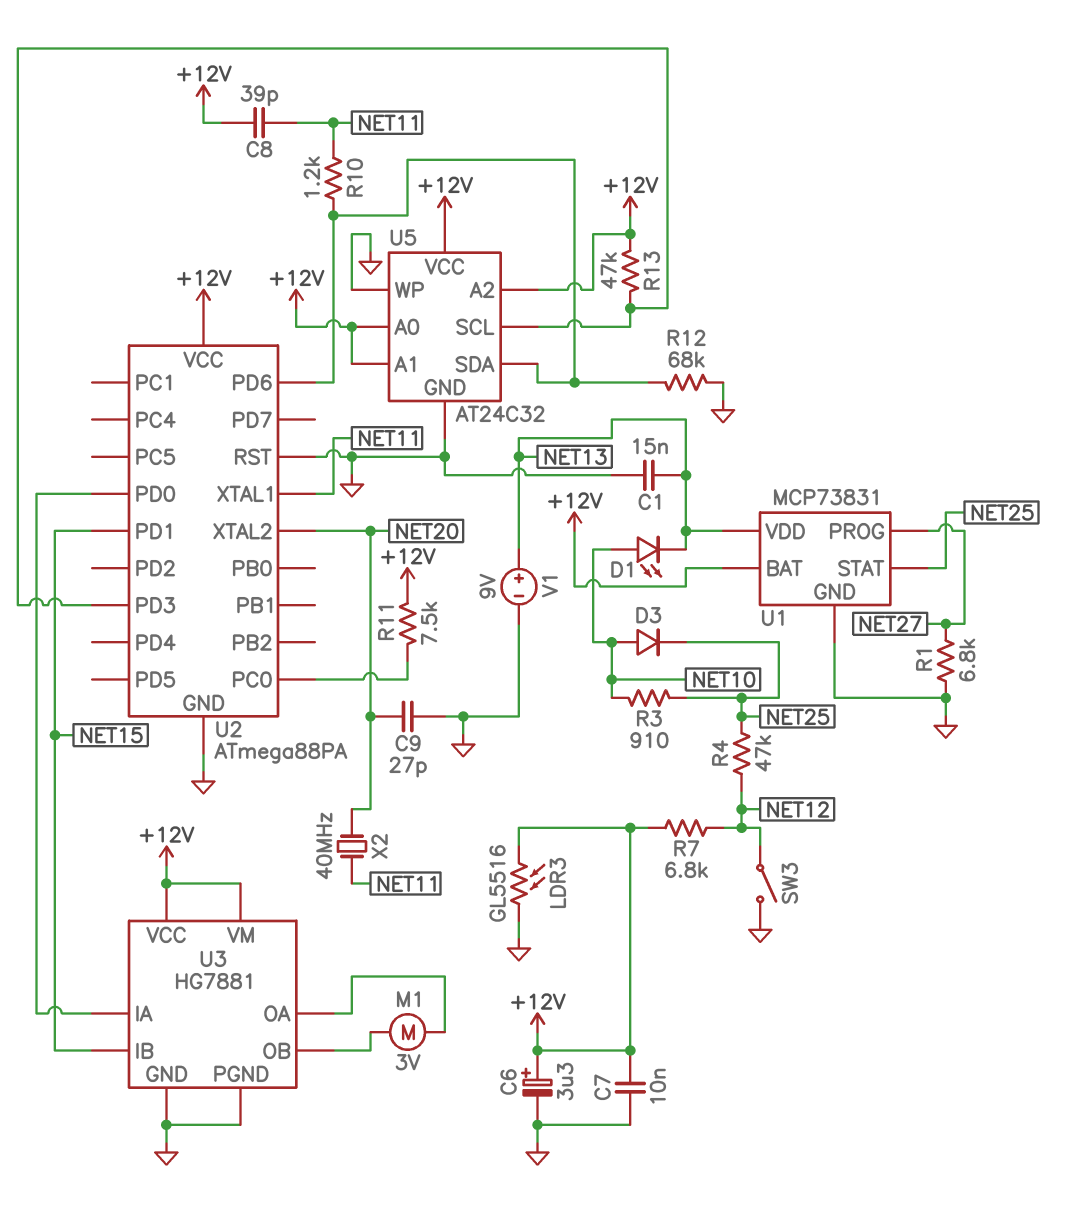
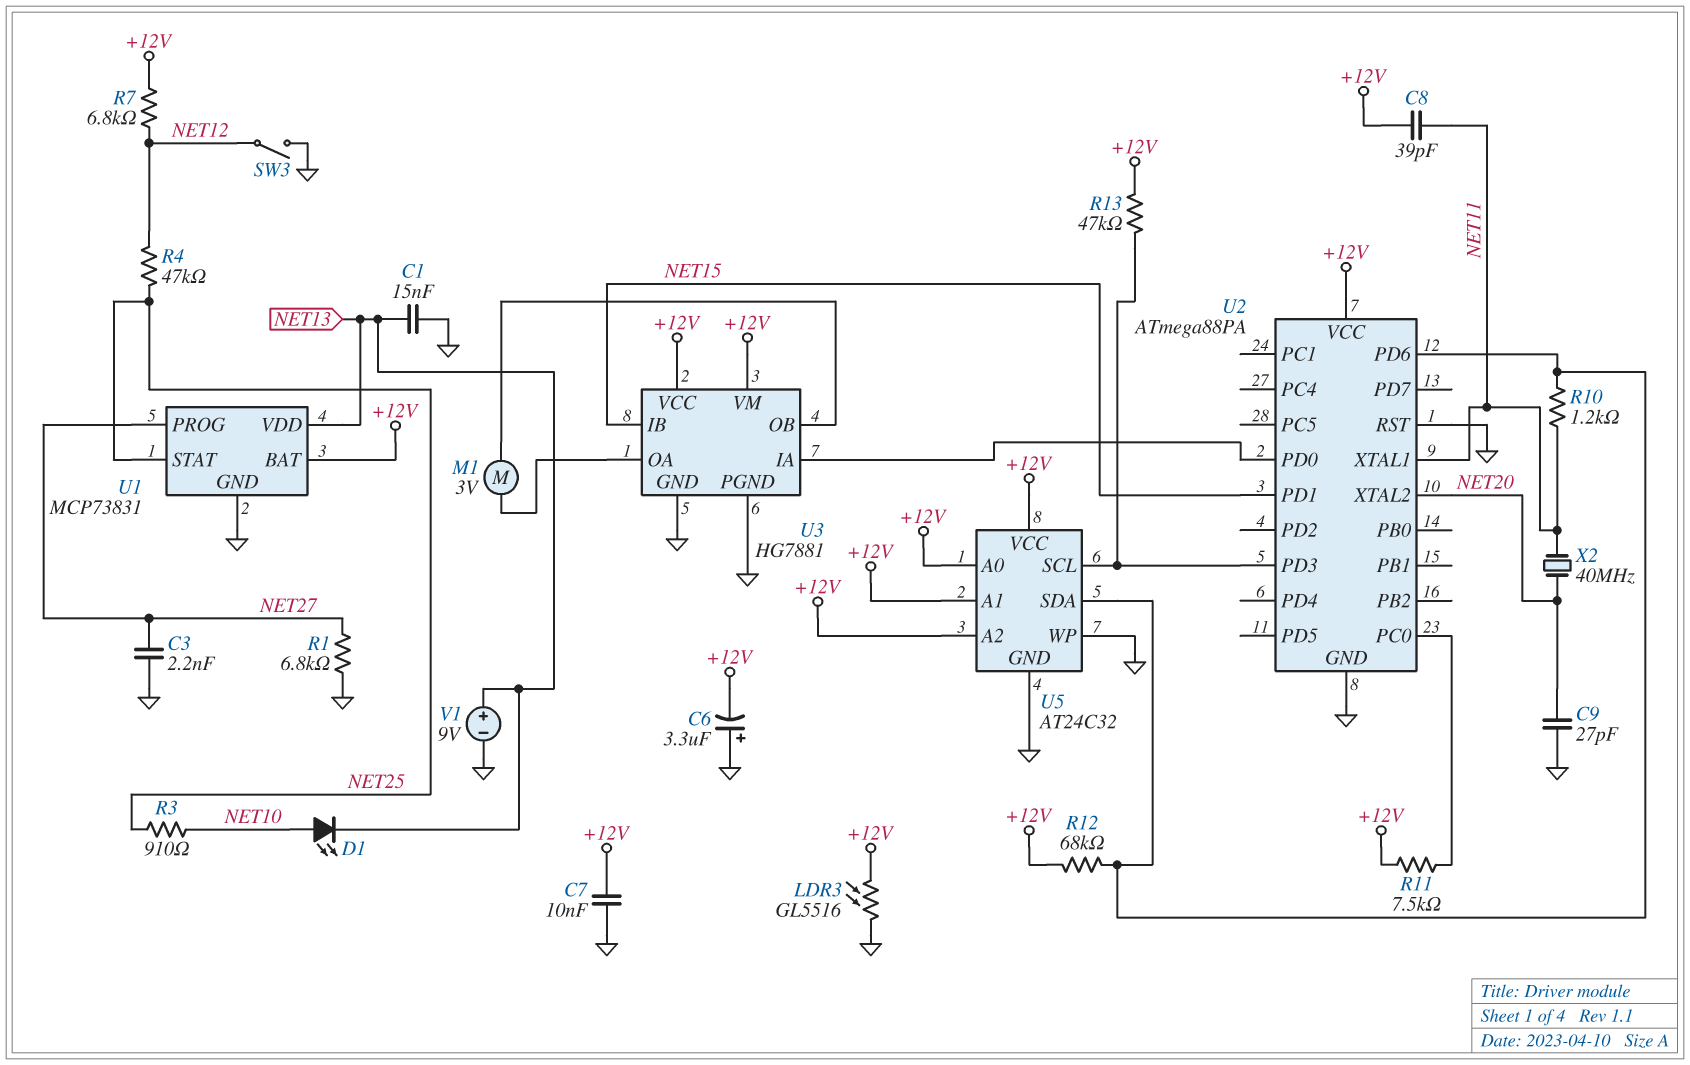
C3: none -> 2.2nF (GND, NET27)
C6: 3.3uF (plus +12V, minus GND) -> 3.3uF (plus GND, minus +12V)
D3: diode (A NET10, K NET25) -> none
R12: 68k (GND, U2/PD6) -> 68k (+12V, U2/PD6)

